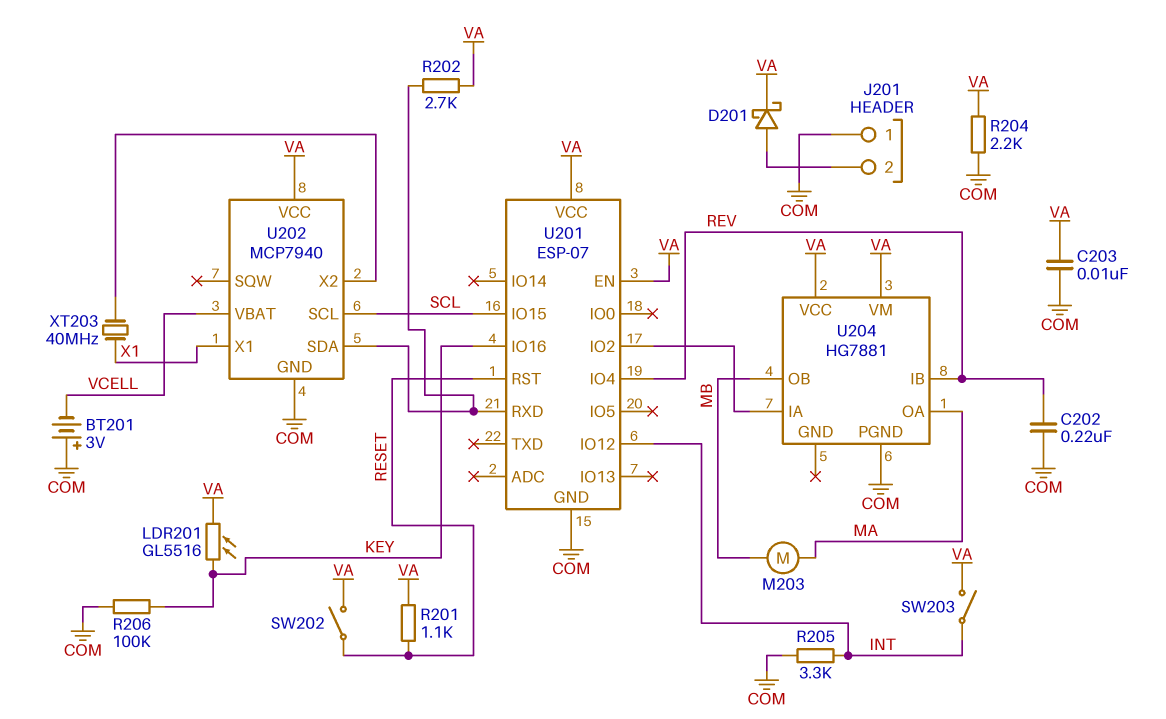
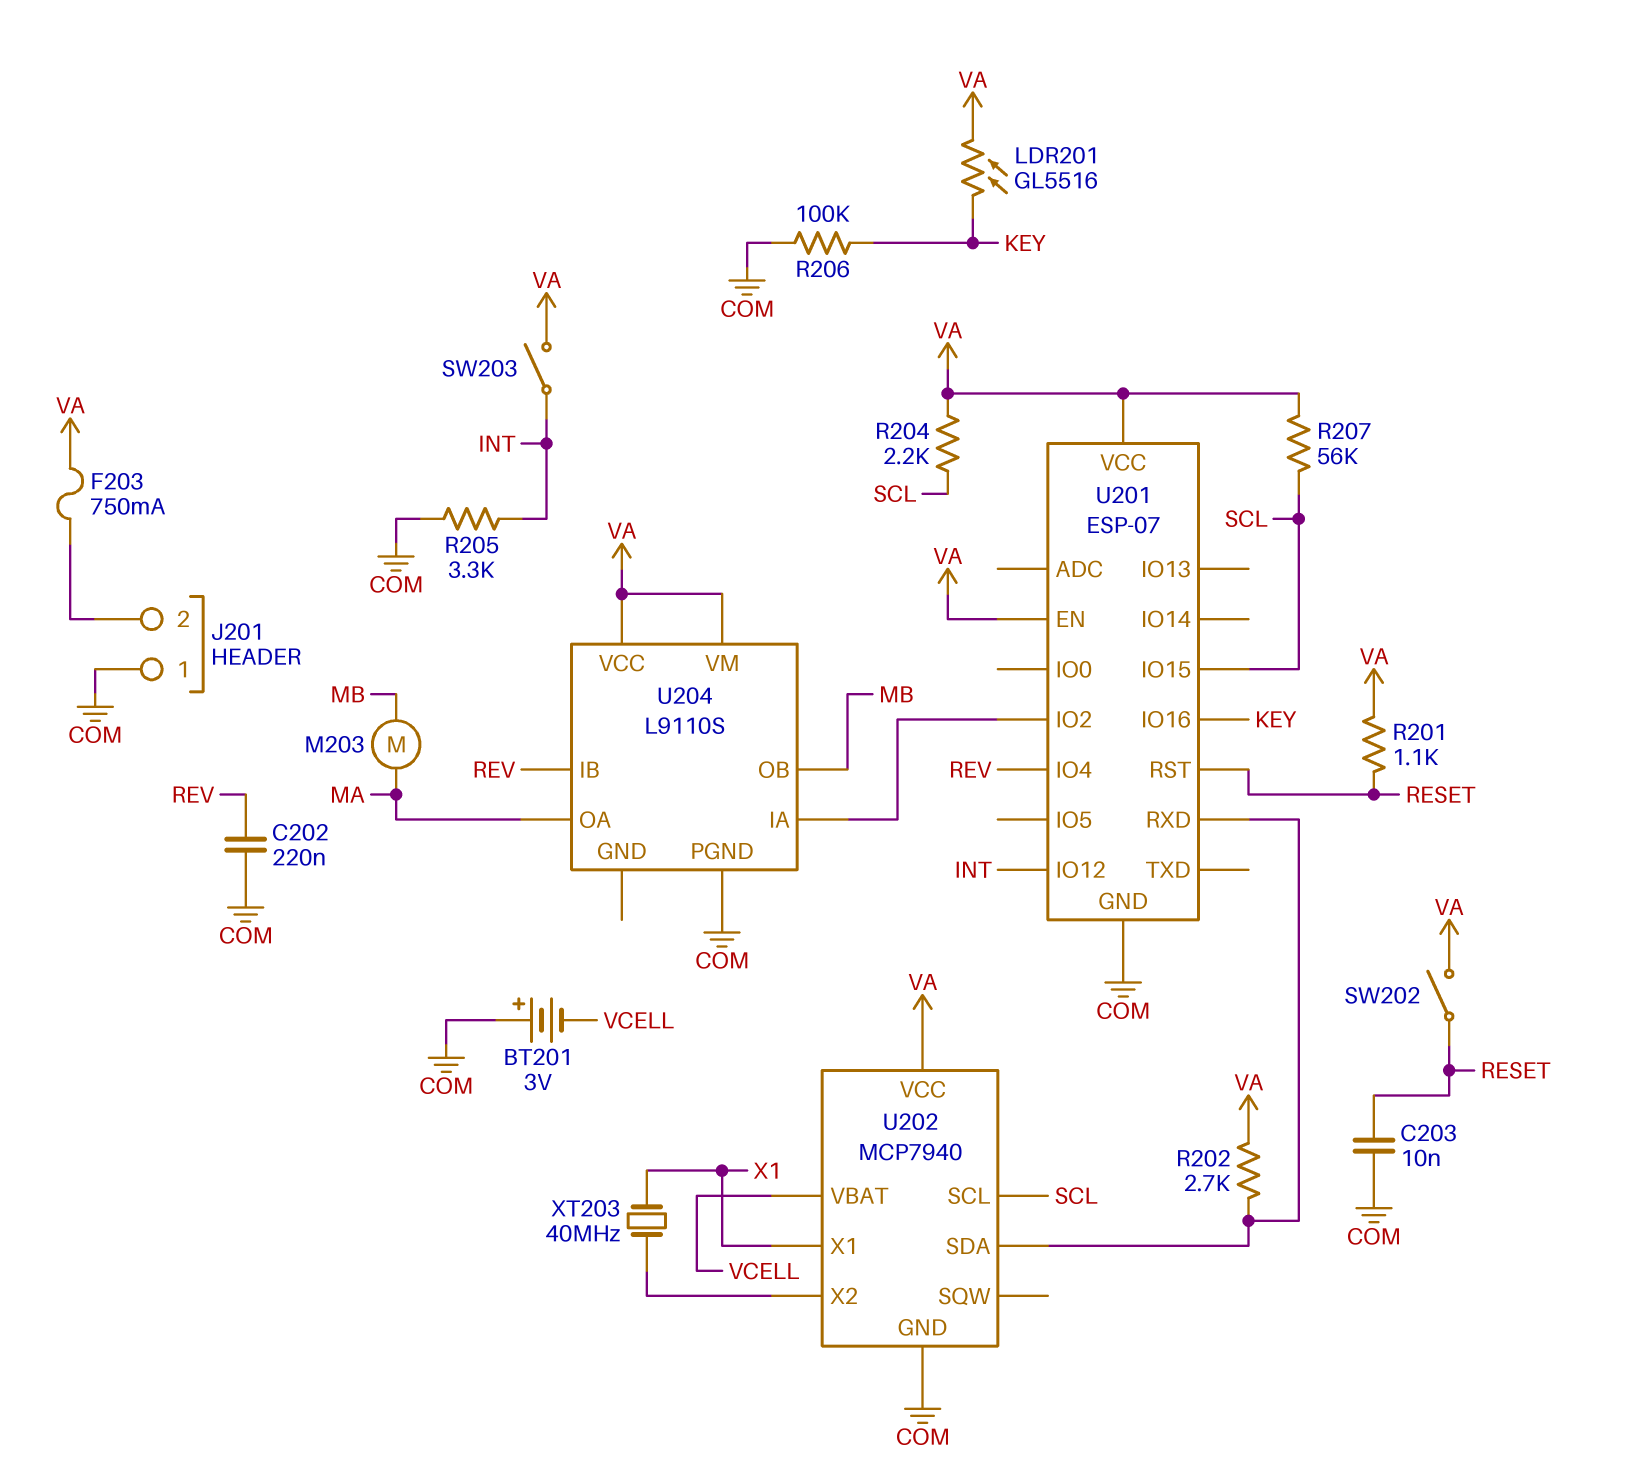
C203: 10nF (COM, VA) -> 10nF (COM, RESET)
D201: schottky (A J201/2, K VA) -> none
F203: none -> 750mA (J201/2, VA)
R204: 2.2k (COM, VA) -> 2.2k (SCL, VA)
R207: none -> 56k (SCL, VA)
U204: HG7881 -> L9110S

